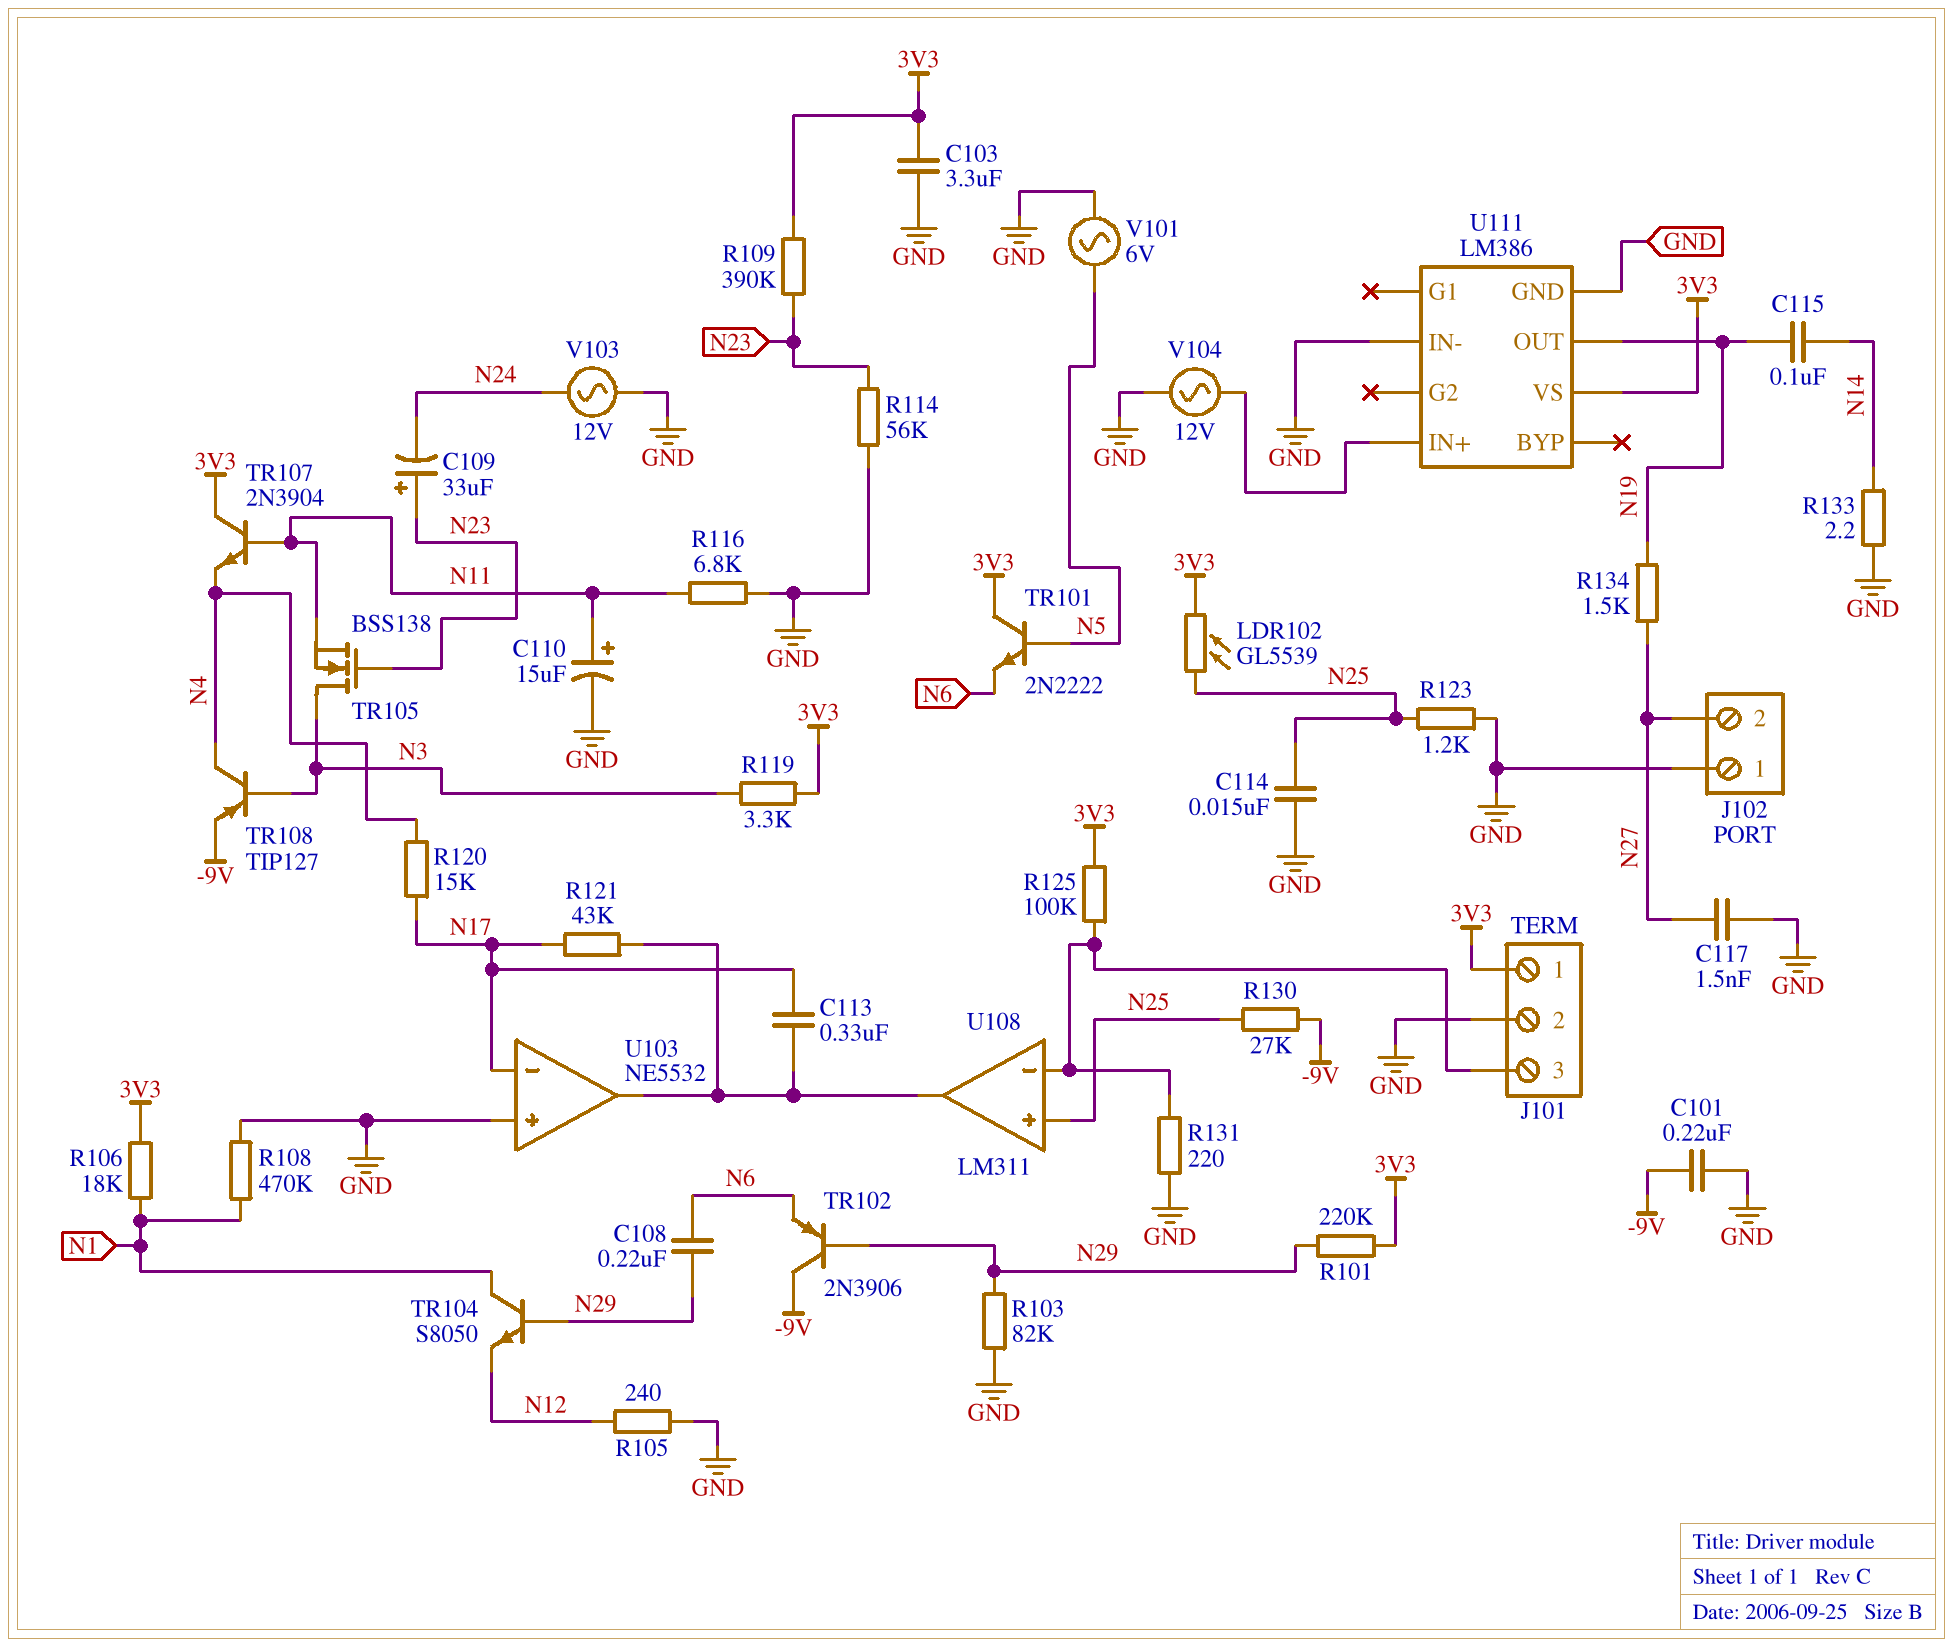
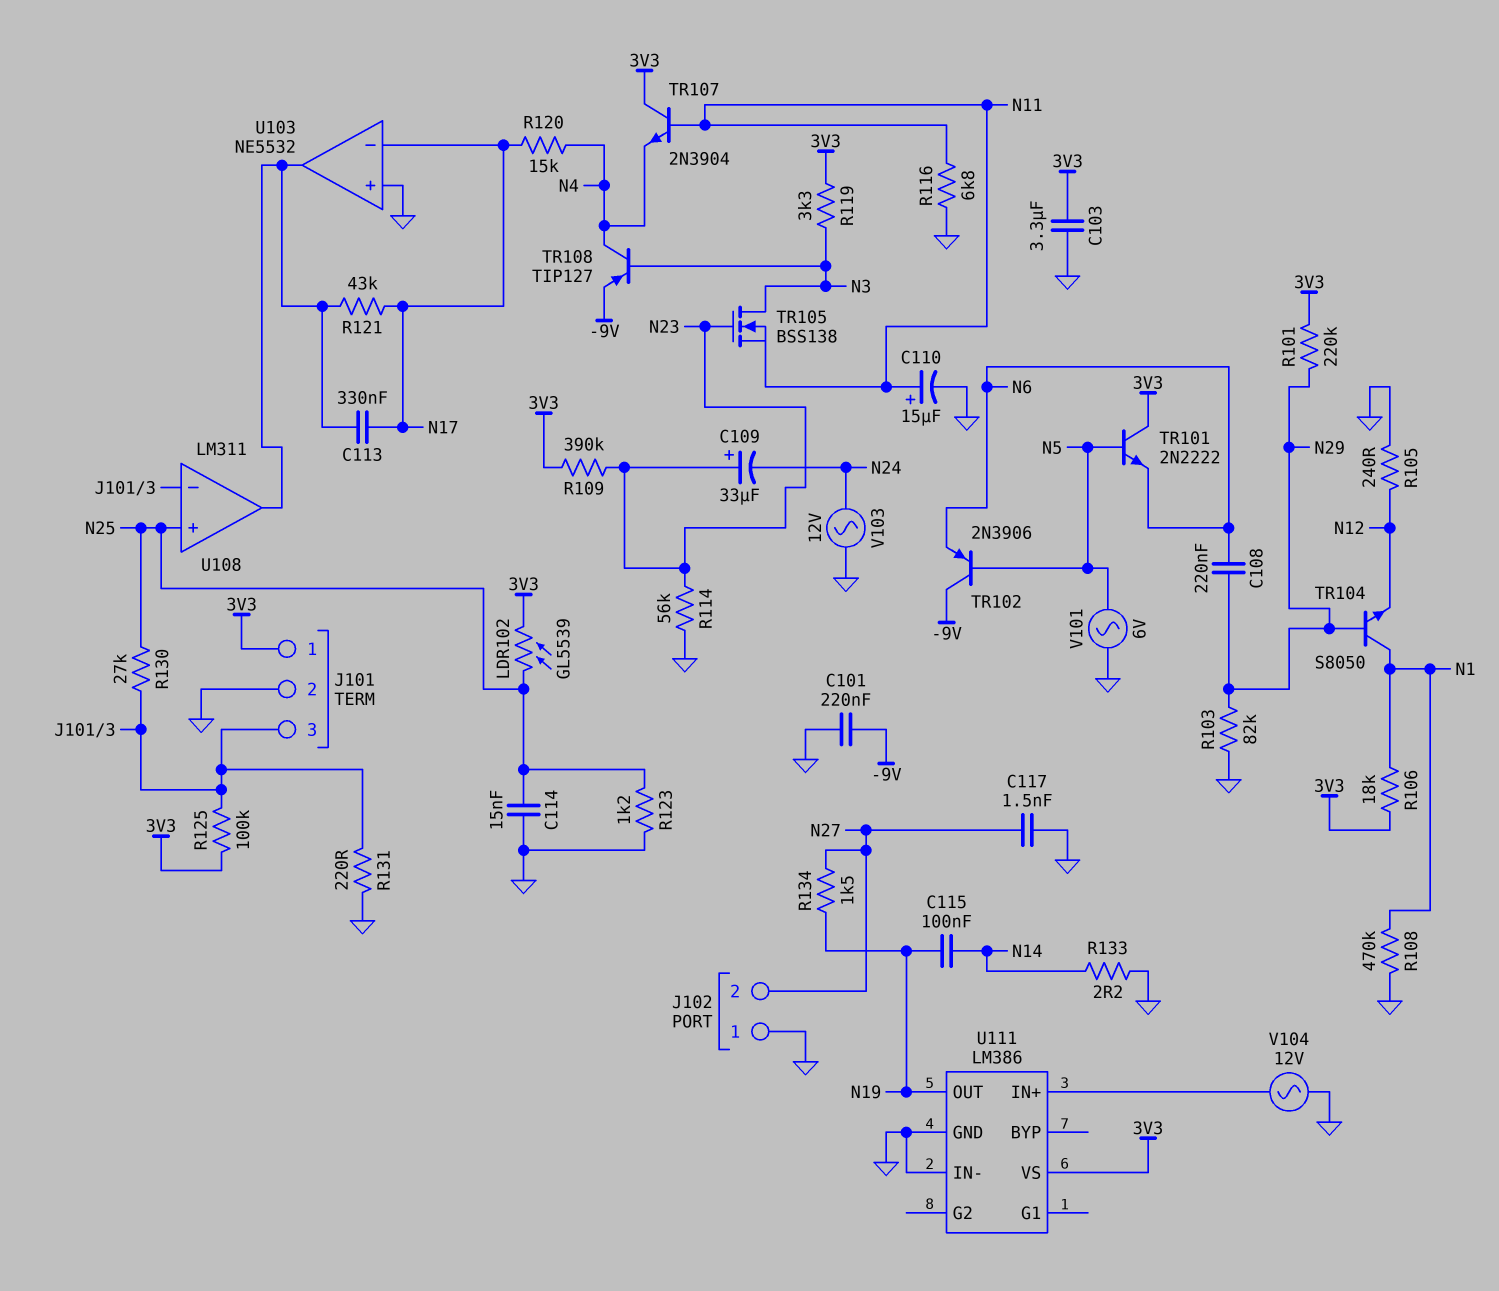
R130: 27k (-9V, N25) -> 27k (J101/3, N25)
TR102: PNP 2N3906 (B N29, C -9V, E N6) -> PNP 2N3906 (B N5, C -9V, E N6)

